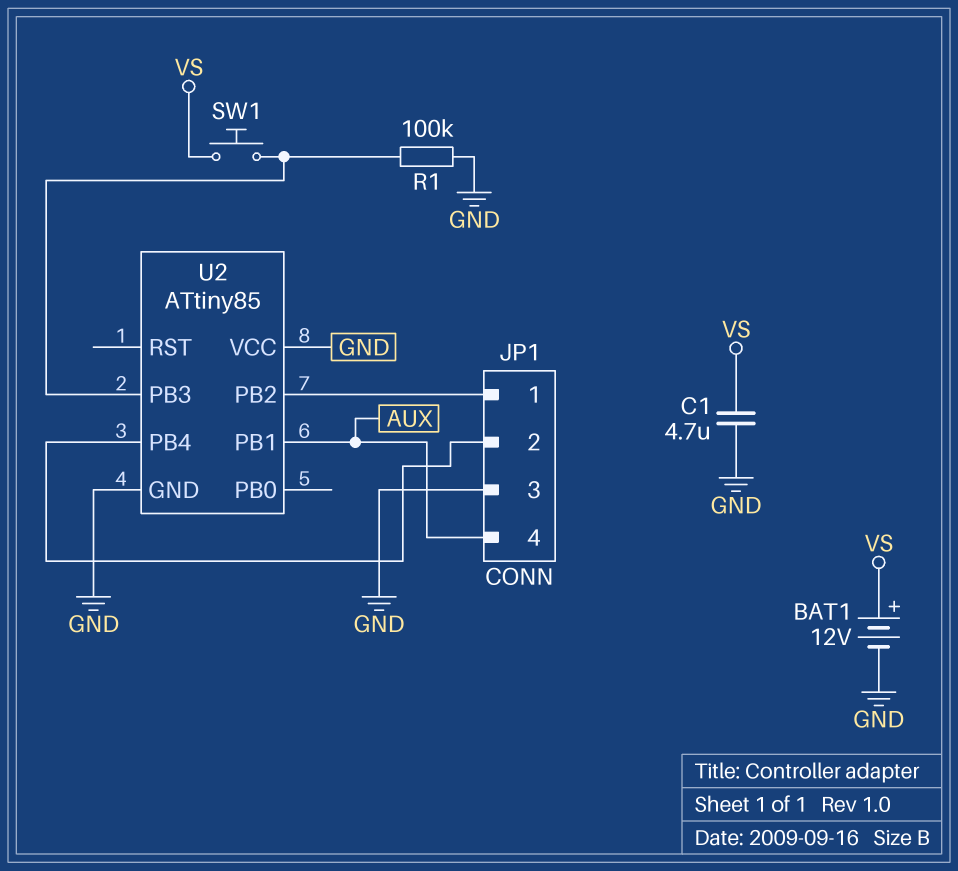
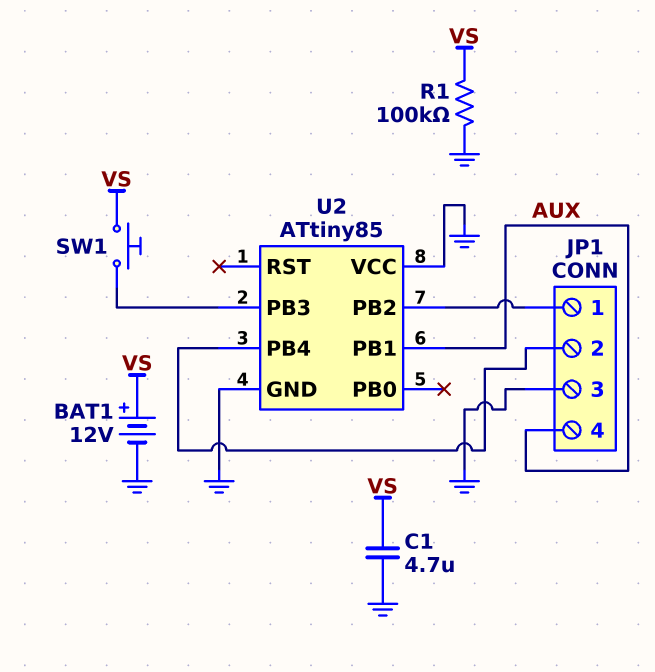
R1: 100k (GND, U2/PB3) -> 100k (GND, VS)

